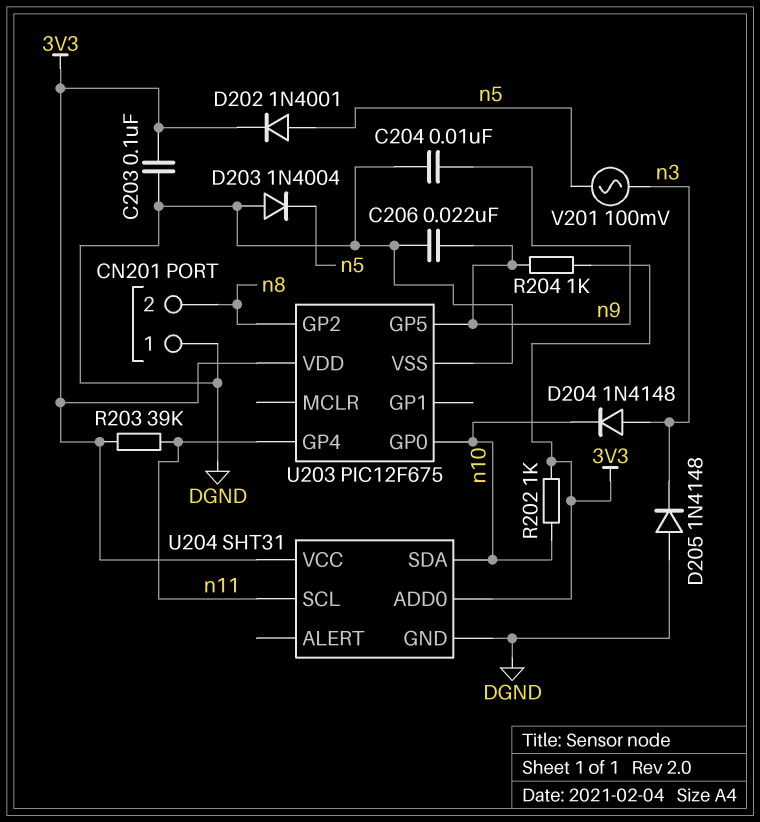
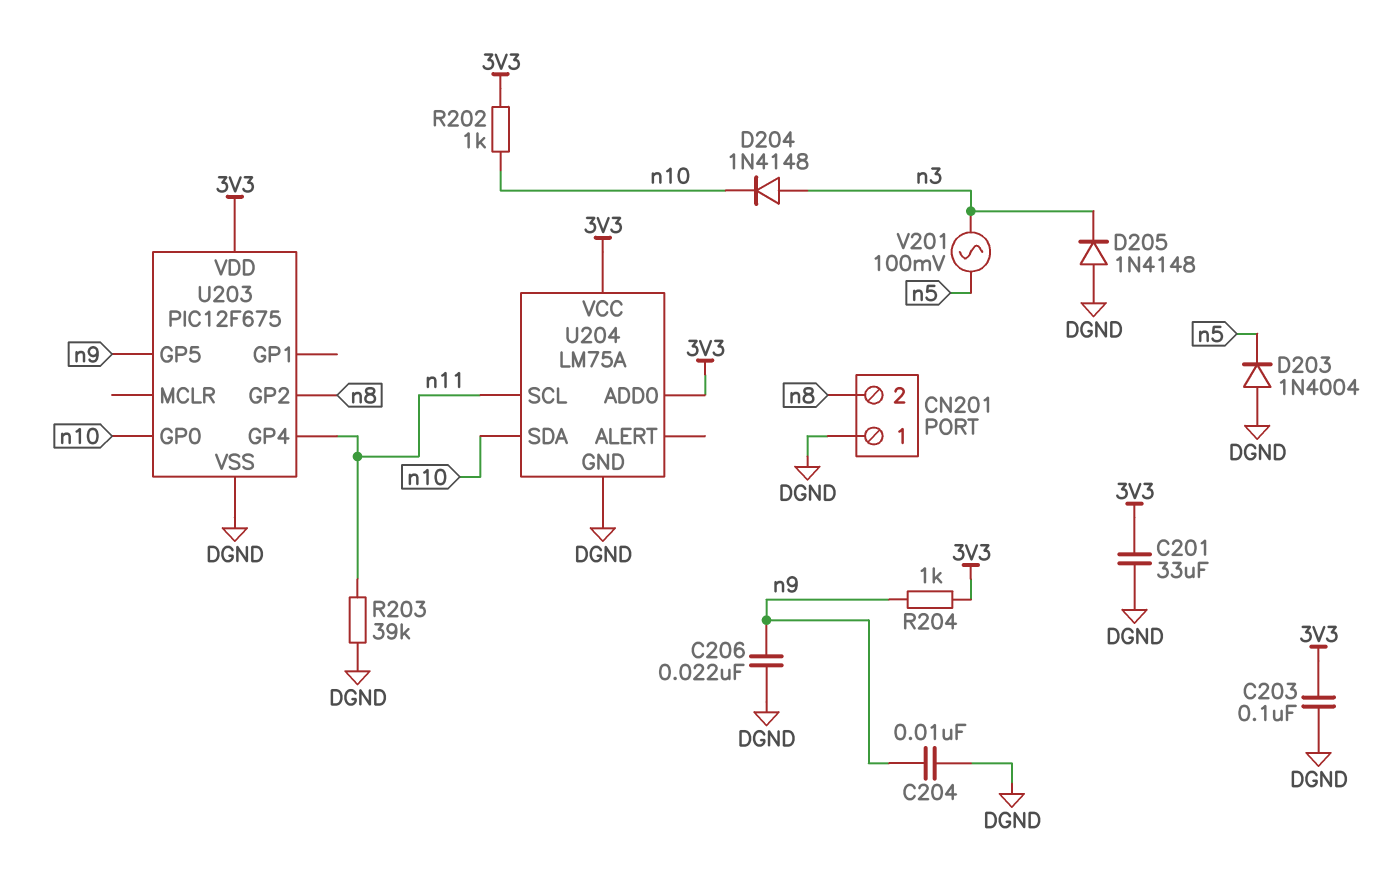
C201: none -> 33uF (3V3, DGND)
D202: diode 1N4001 (A n5, K 3V3) -> none
R203: 39k (3V3, n11) -> 39k (DGND, n11)
U204: SHT31 -> LM75A

